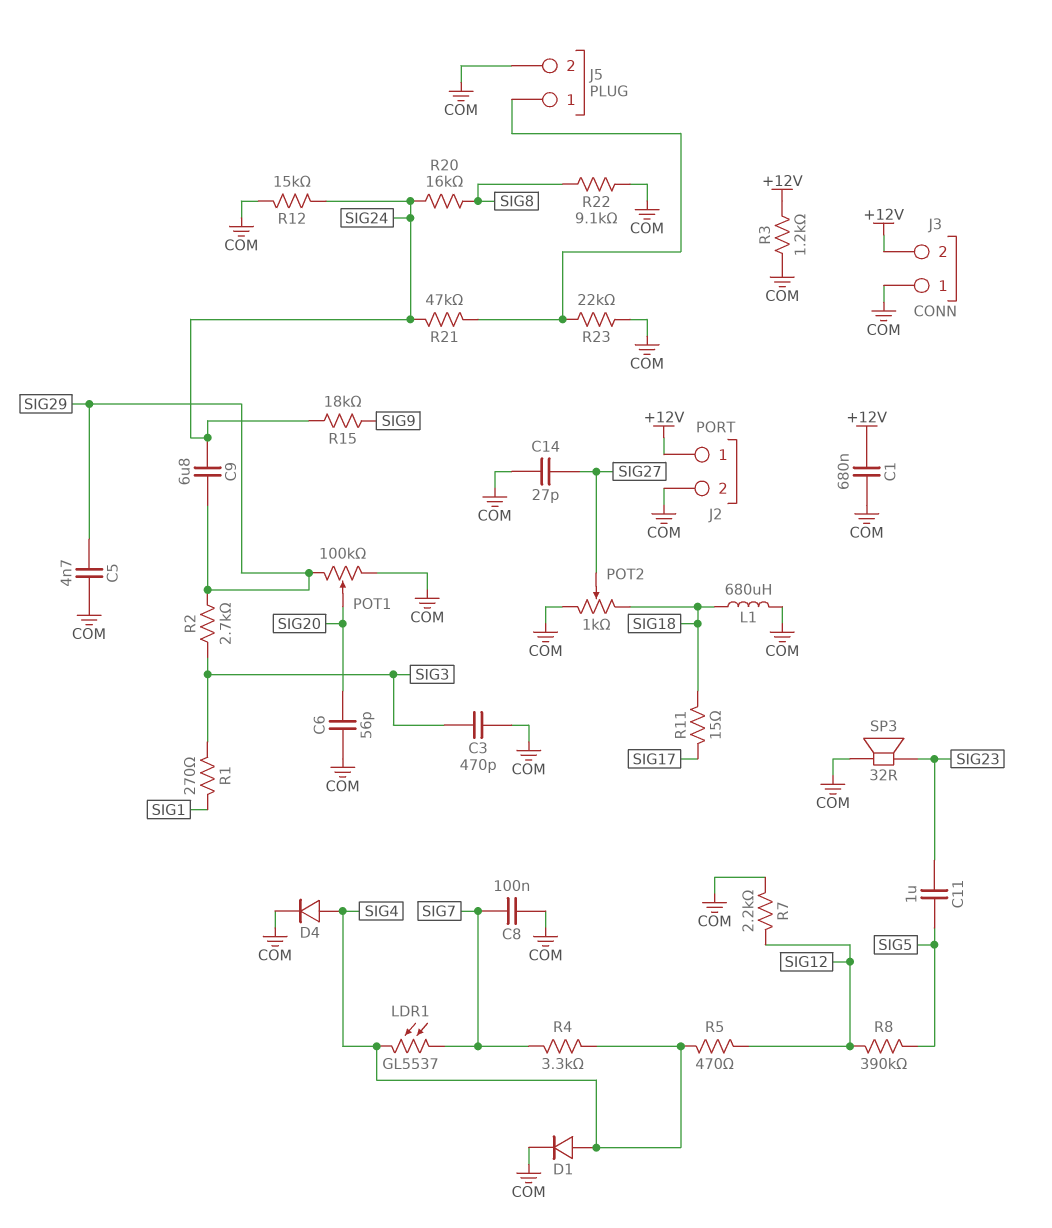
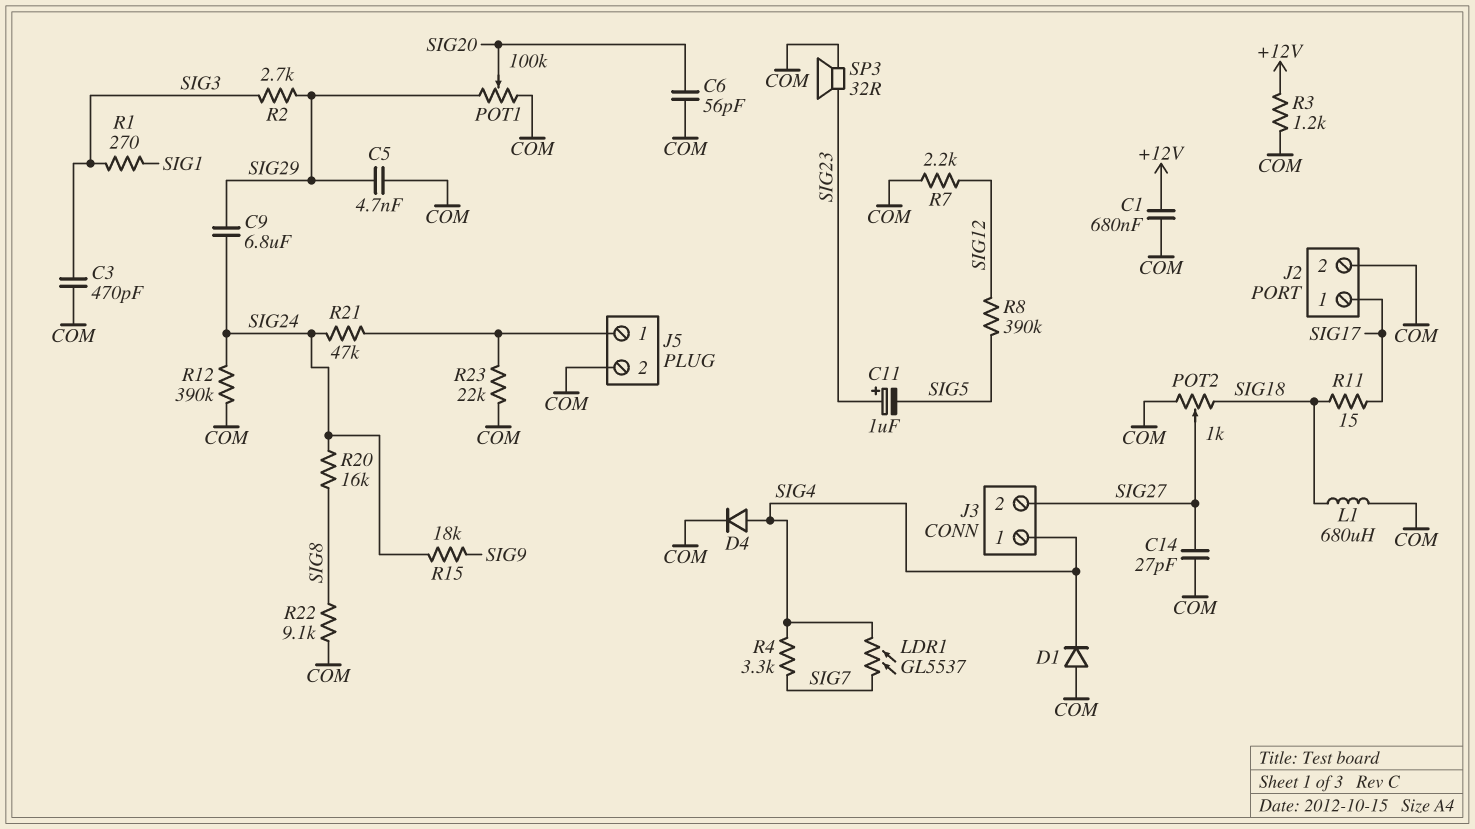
C8: 100nF (COM, SIG7) -> none
C11: 1uF (SIG5, SIG23) -> 1uF (plus SIG23, minus SIG5)
D1: diode (A SIG4, K COM) -> diode (A COM, K SIG4)
J2 pin 1: +12V -> SIG17
J3 pin 1: COM -> SIG4
J3 pin 2: +12V -> SIG27
R5: 470 (SIG4, SIG12) -> none
R12: 15k (COM, SIG24) -> 390k (COM, SIG24)

